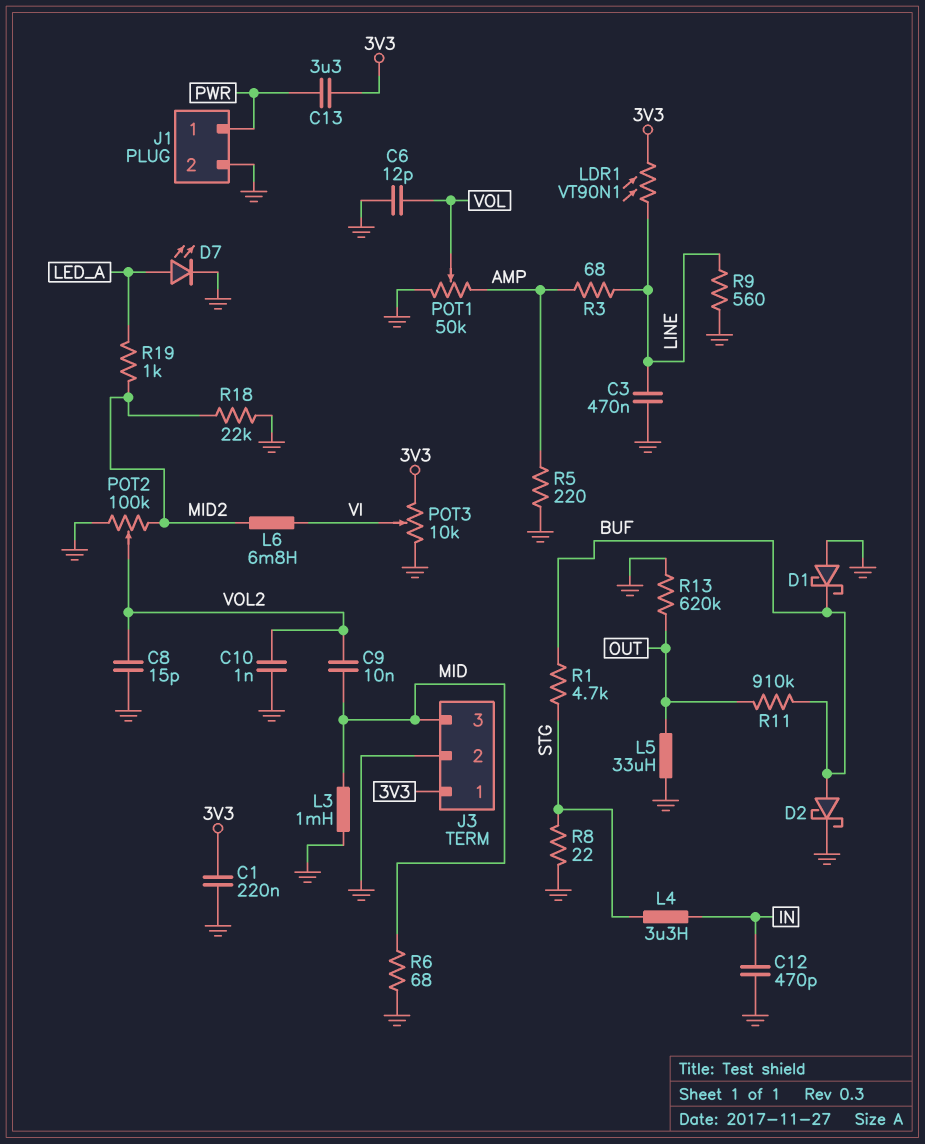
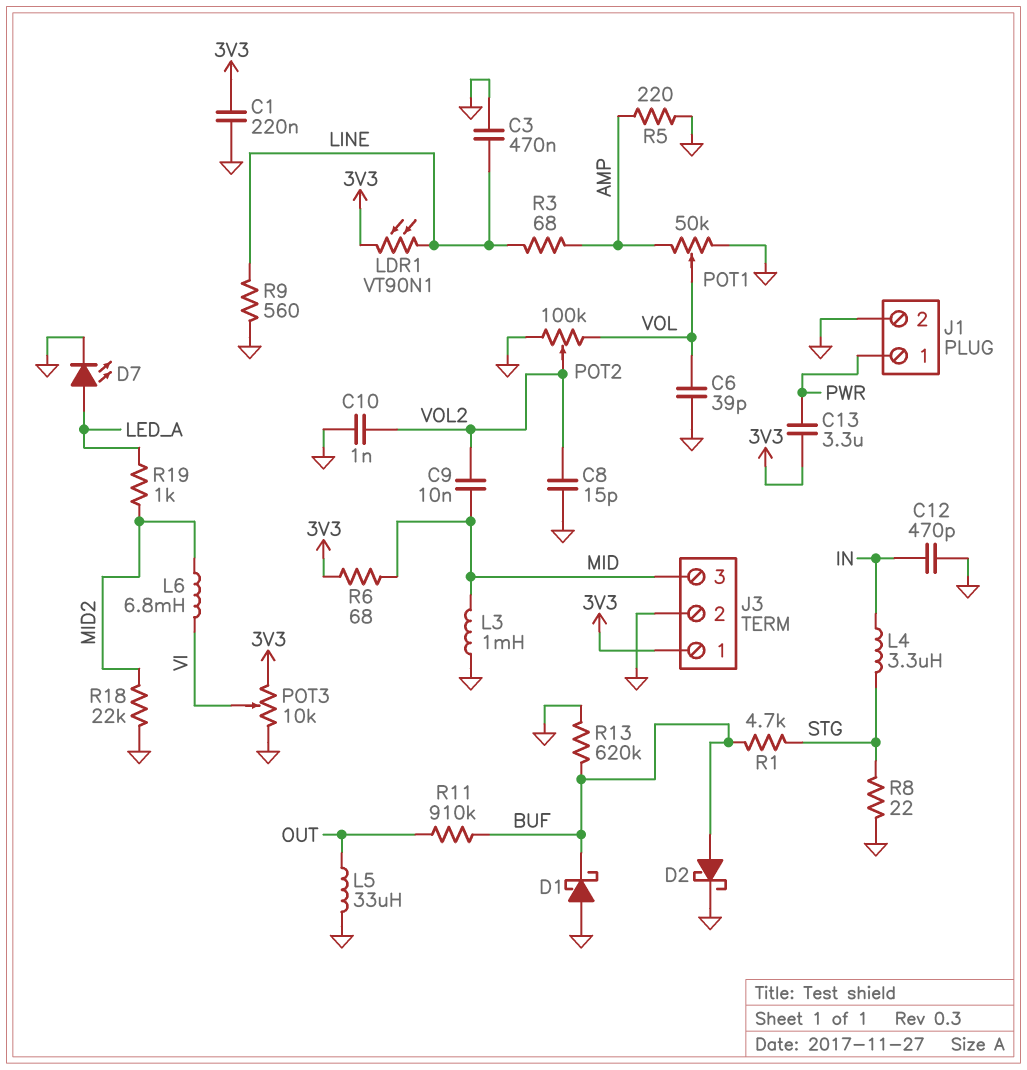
C6: 12pF (GND, VOL) -> 39pF (GND, VOL)
POT2: 100k (GND, MID2, wiper VOL2) -> 100k (GND, VOL, wiper VOL2)
R6: 68 (GND, MID) -> 68 (3V3, MID)
R13: 620k (GND, OUT) -> 620k (BUF, GND)

